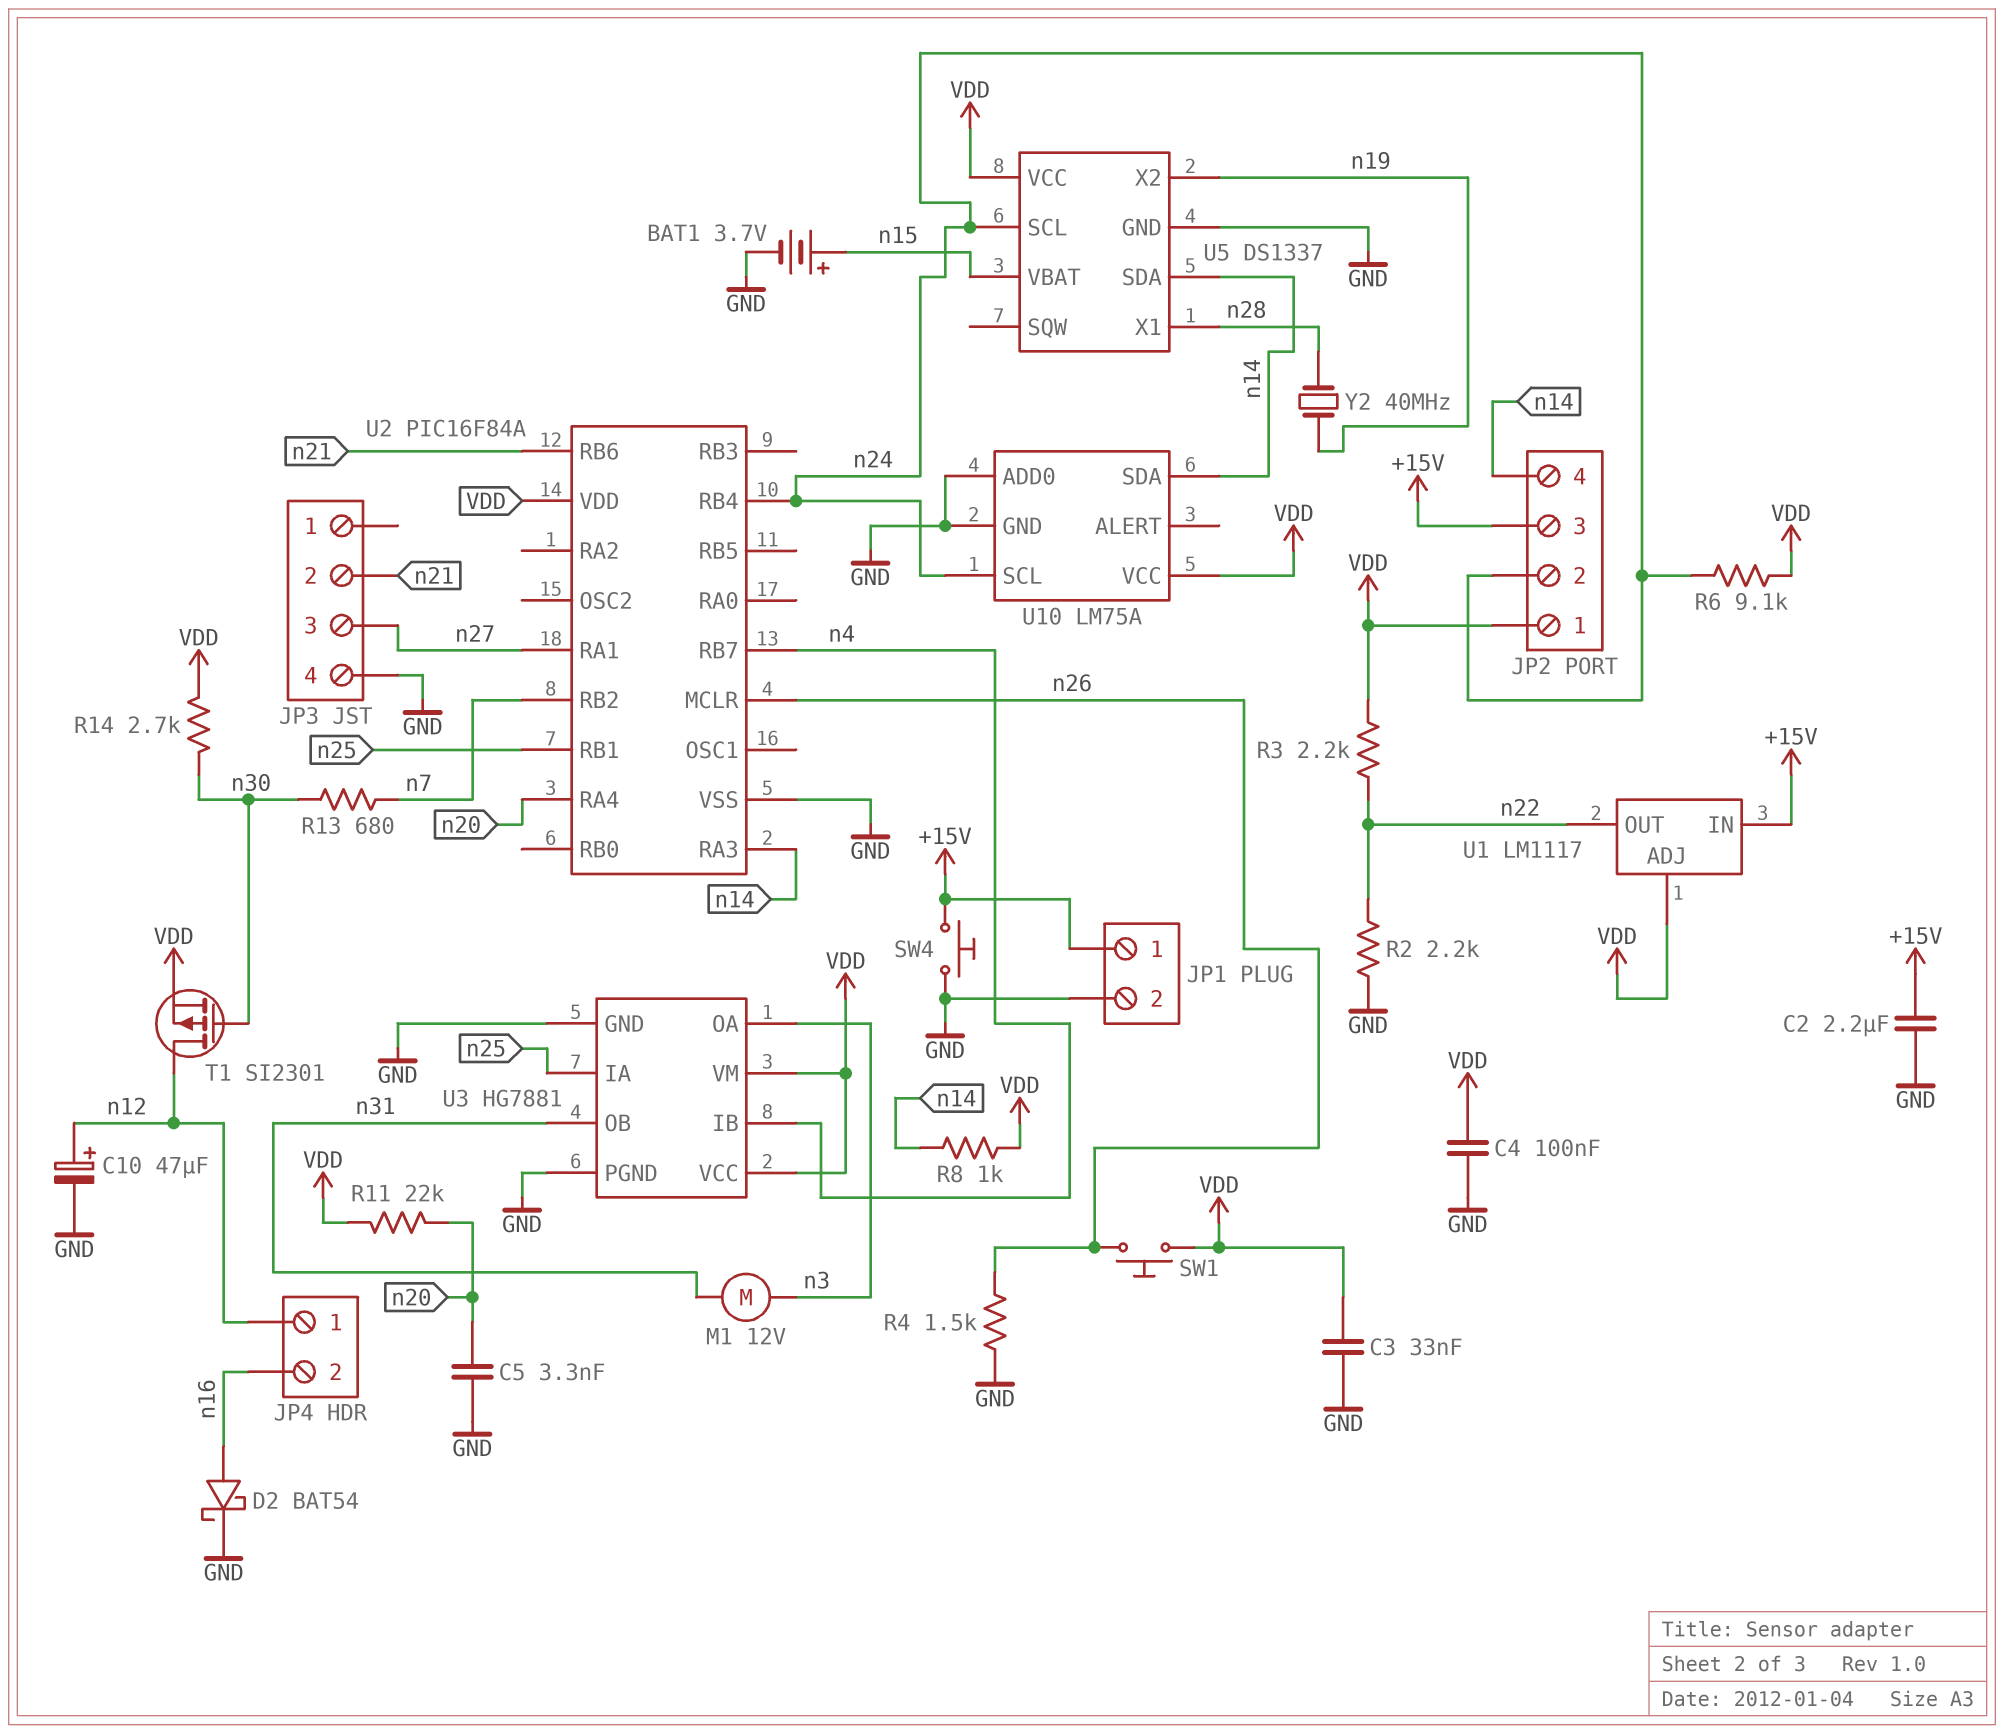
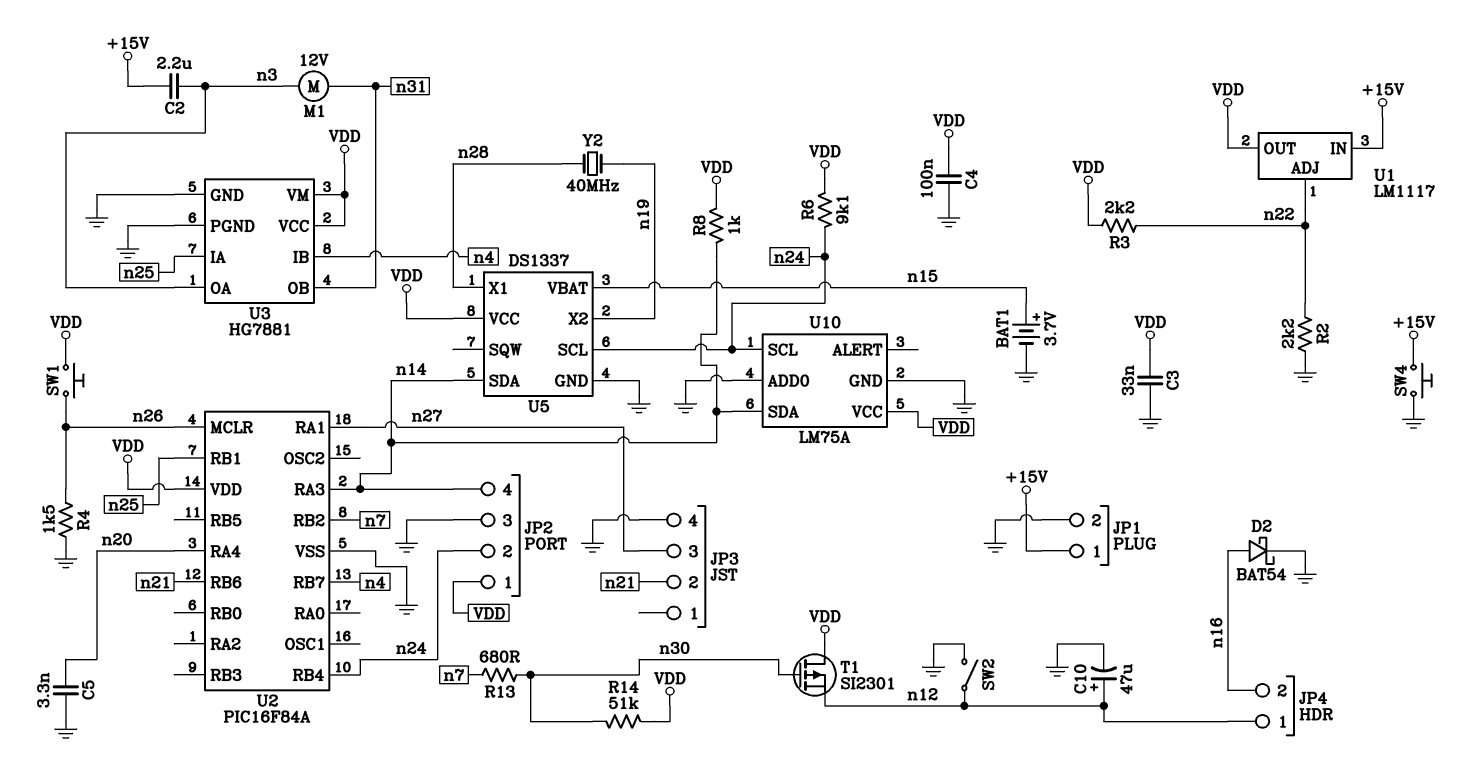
C2: 2.2uF (+15V, GND) -> 2.2uF (+15V, n3)
JP2 pin 3: +15V -> GND
R11: 22k (VDD, n20) -> none
R14: 2.7k (VDD, n30) -> 51k (VDD, n30)
SW2: none -> switch (GND, n12)
T1: PMOS SI2301 (G n30, D n12, S VDD) -> PMOS SI2301 (G n30, D VDD, S n12)
U1 pin ADJ: VDD -> n22
U1 pin OUT: n22 -> VDD

